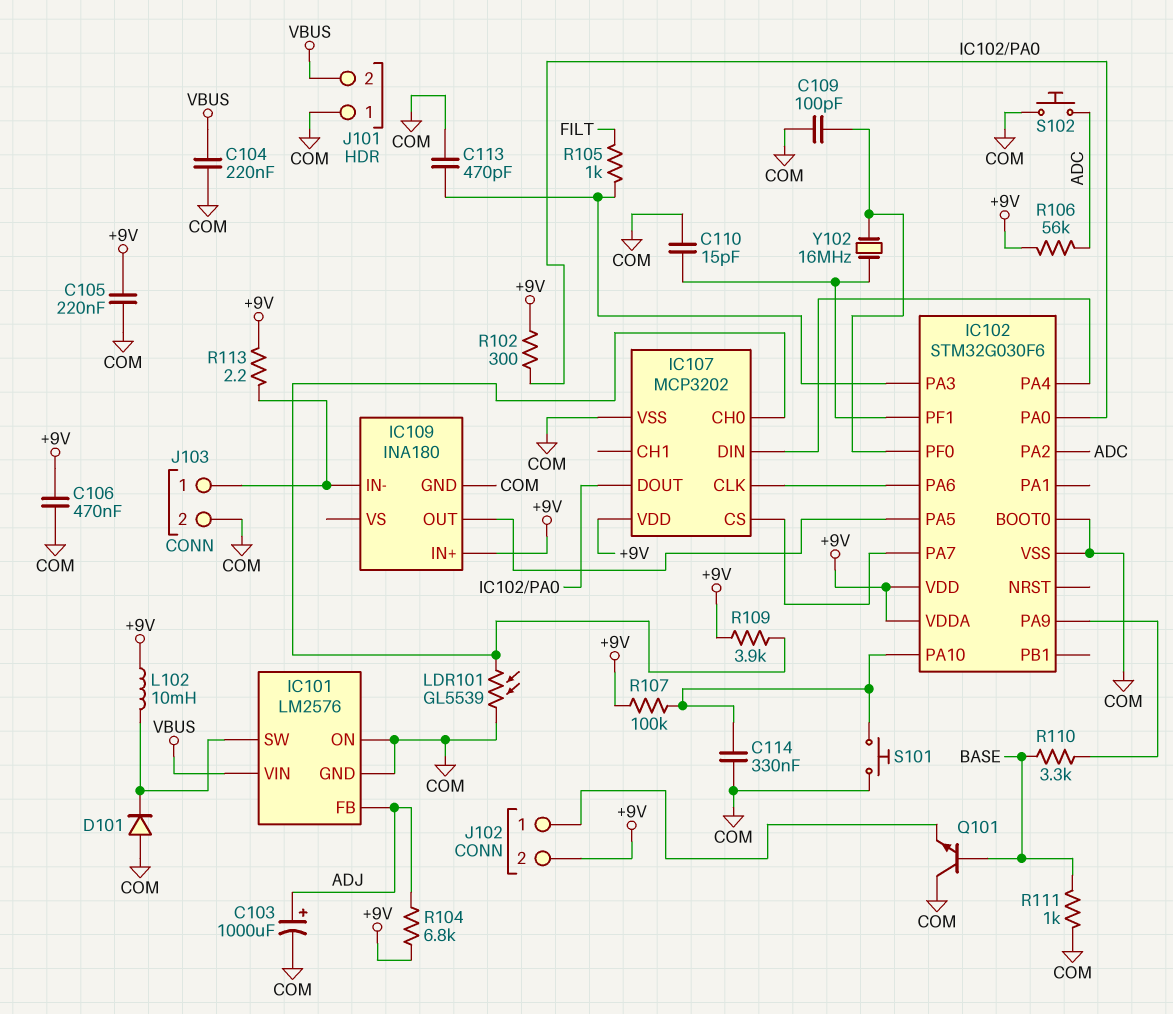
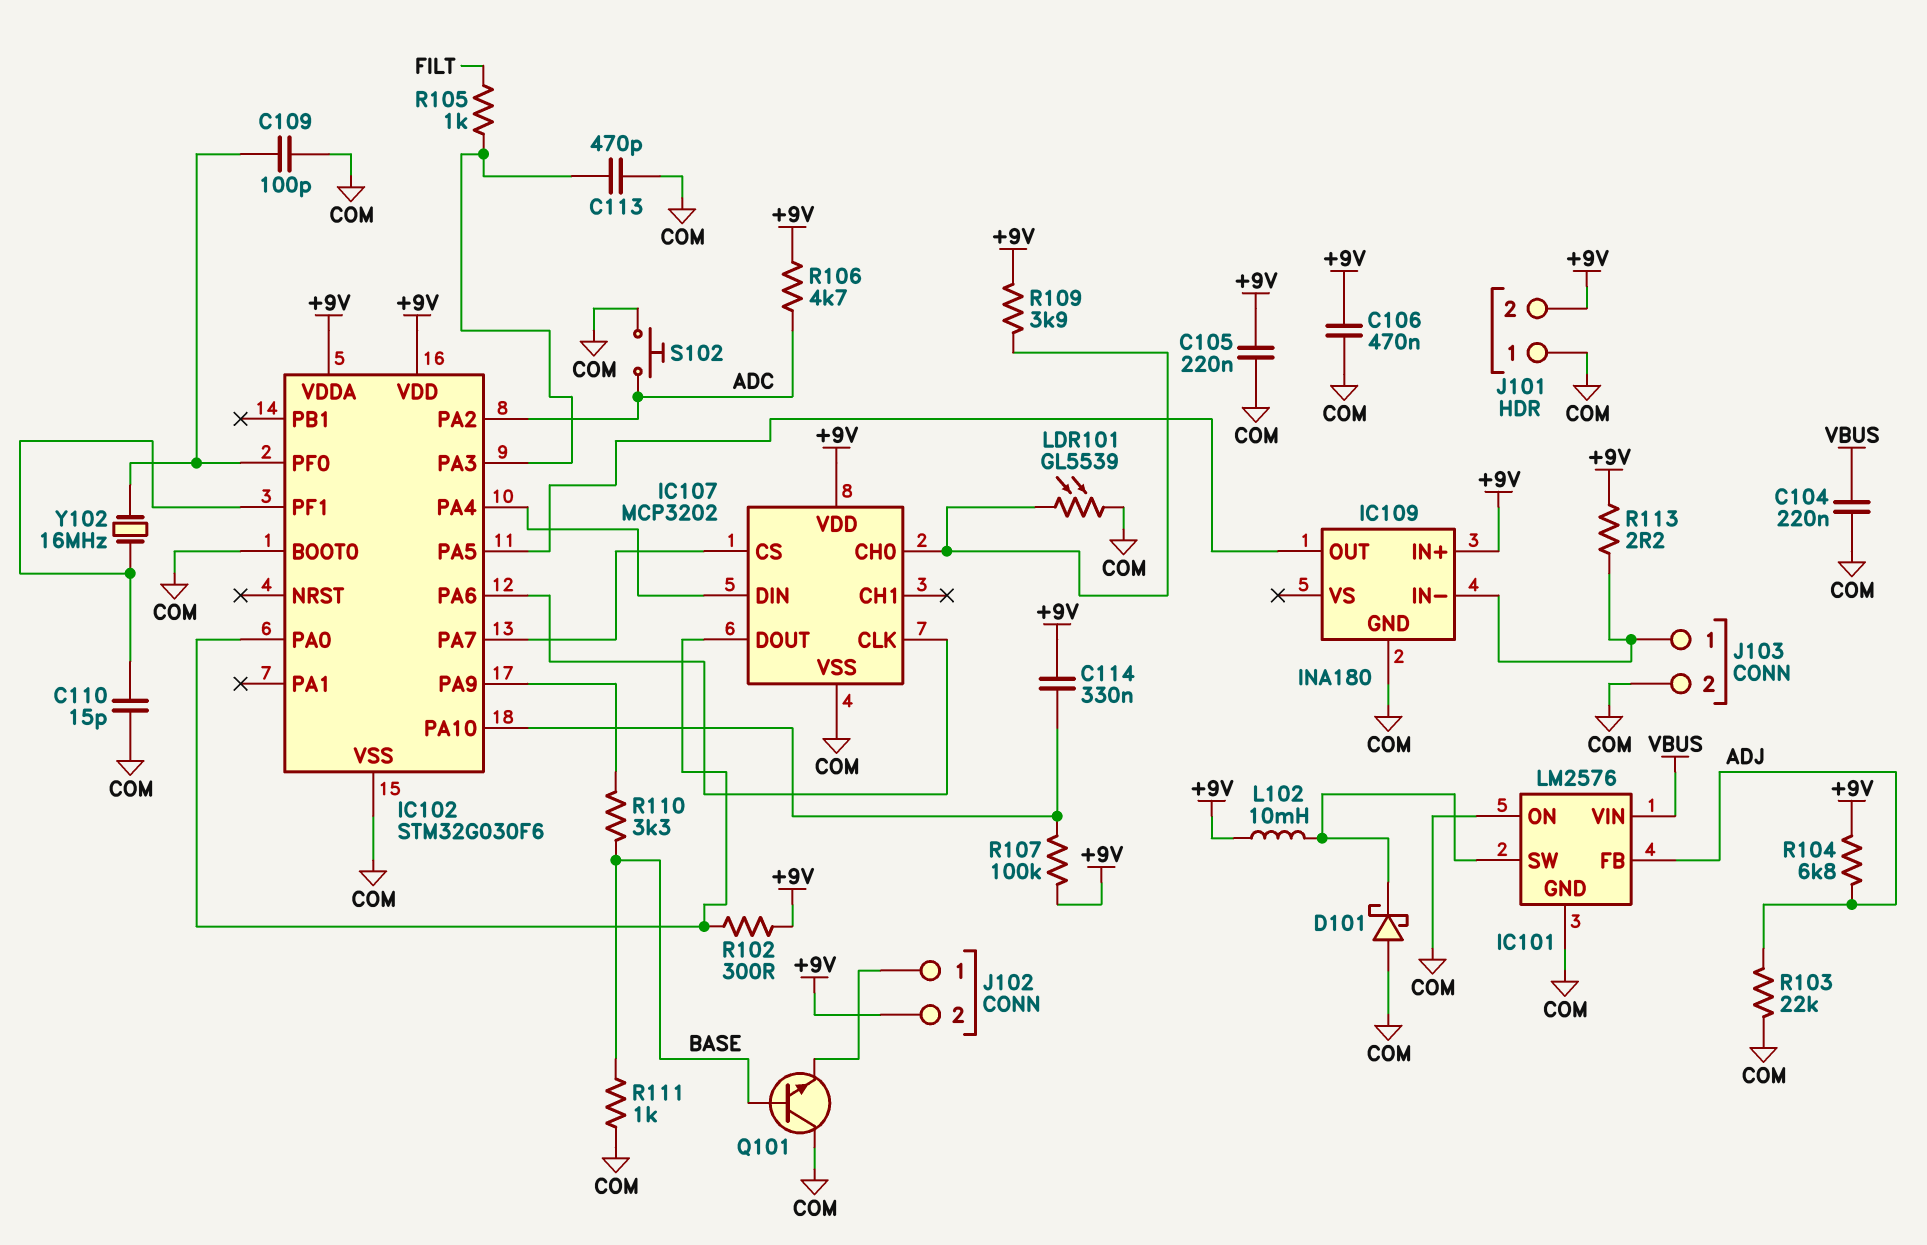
C103: 1000uF (plus ADJ, minus COM) -> none
C114: 330nF (COM, IC102/PA10) -> 330nF (+9V, IC102/PA10)
D101: diode (A COM, K IC101/SW) -> schottky (A COM, K IC101/SW)
J101 pin 2: VBUS -> +9V
R103: none -> 22k (ADJ, COM)
R106: 56k (+9V, ADC) -> 4.7k (+9V, ADC)
S101: button (COM, IC102/PA10) -> none

